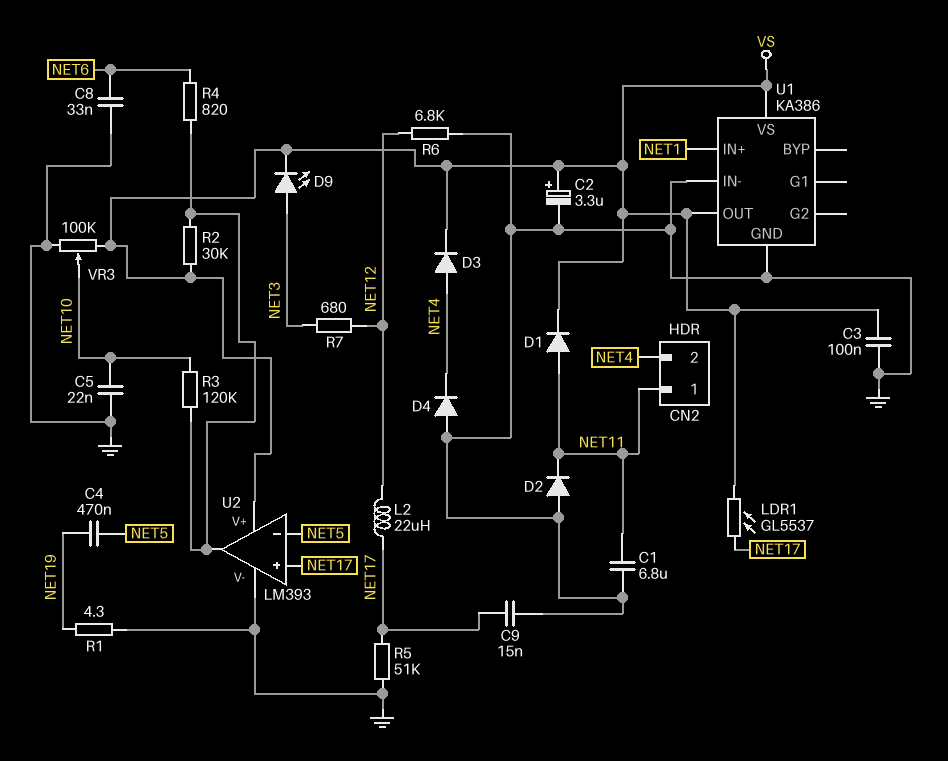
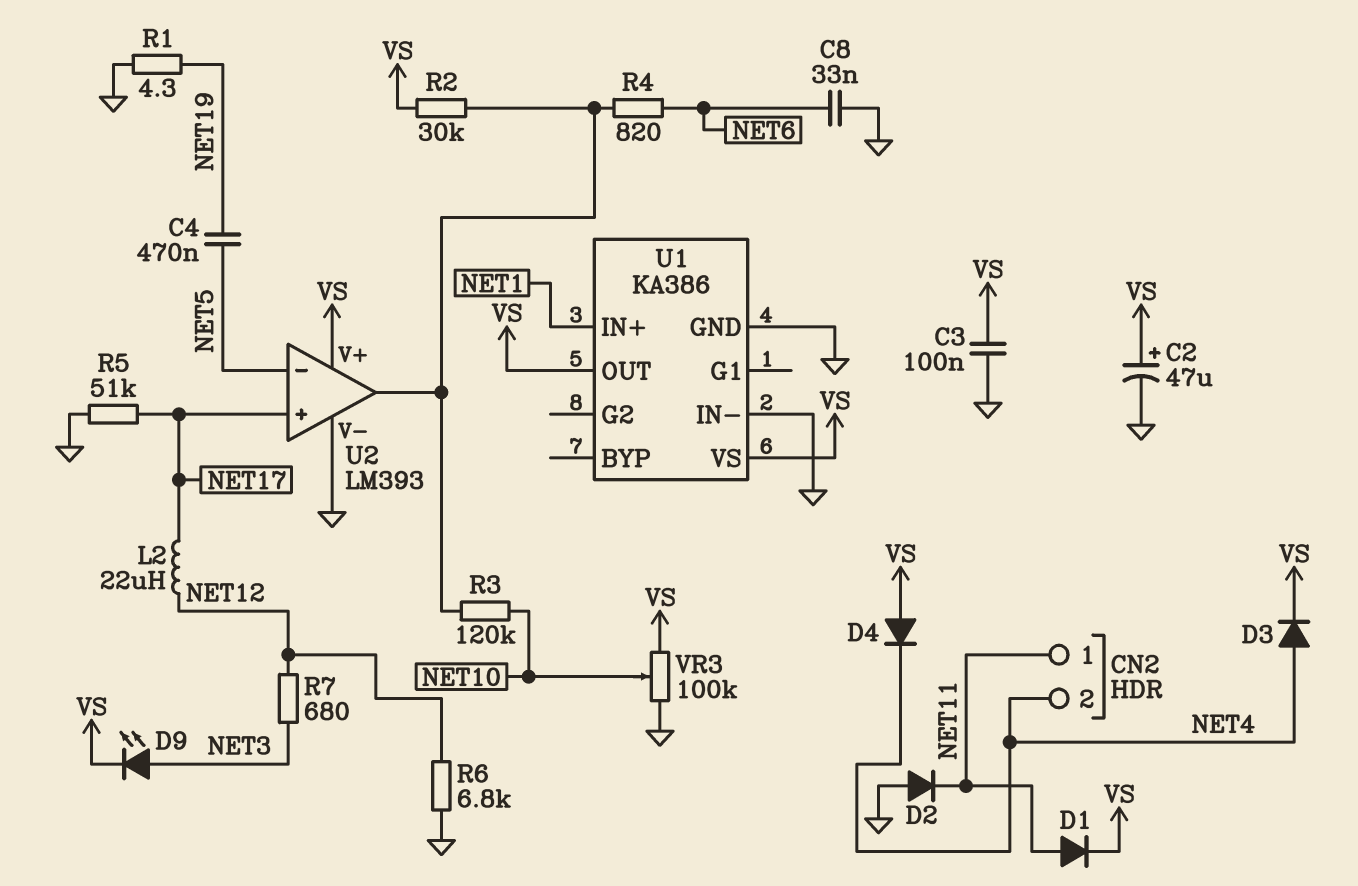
C1: 6.8uF (GND, NET11) -> none
C2: 3.3uF (plus VS, minus GND) -> 47uF (plus VS, minus GND)
C5: 22nF (GND, NET10) -> none
C9: 15nF (GND, NET17) -> none
D4: diode (A GND, K NET4) -> diode (A VS, K NET4)
LDR1: GL5537 (NET17, VS) -> none

